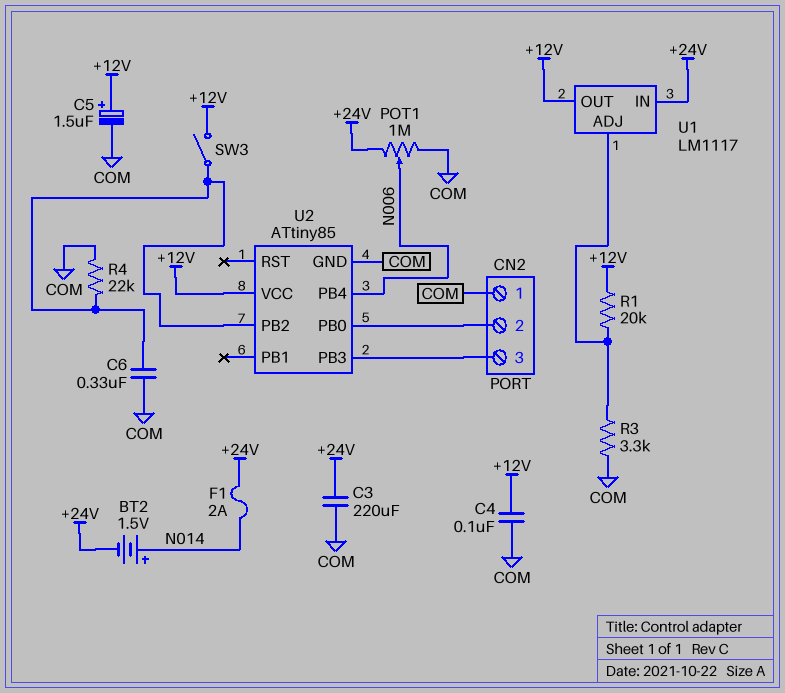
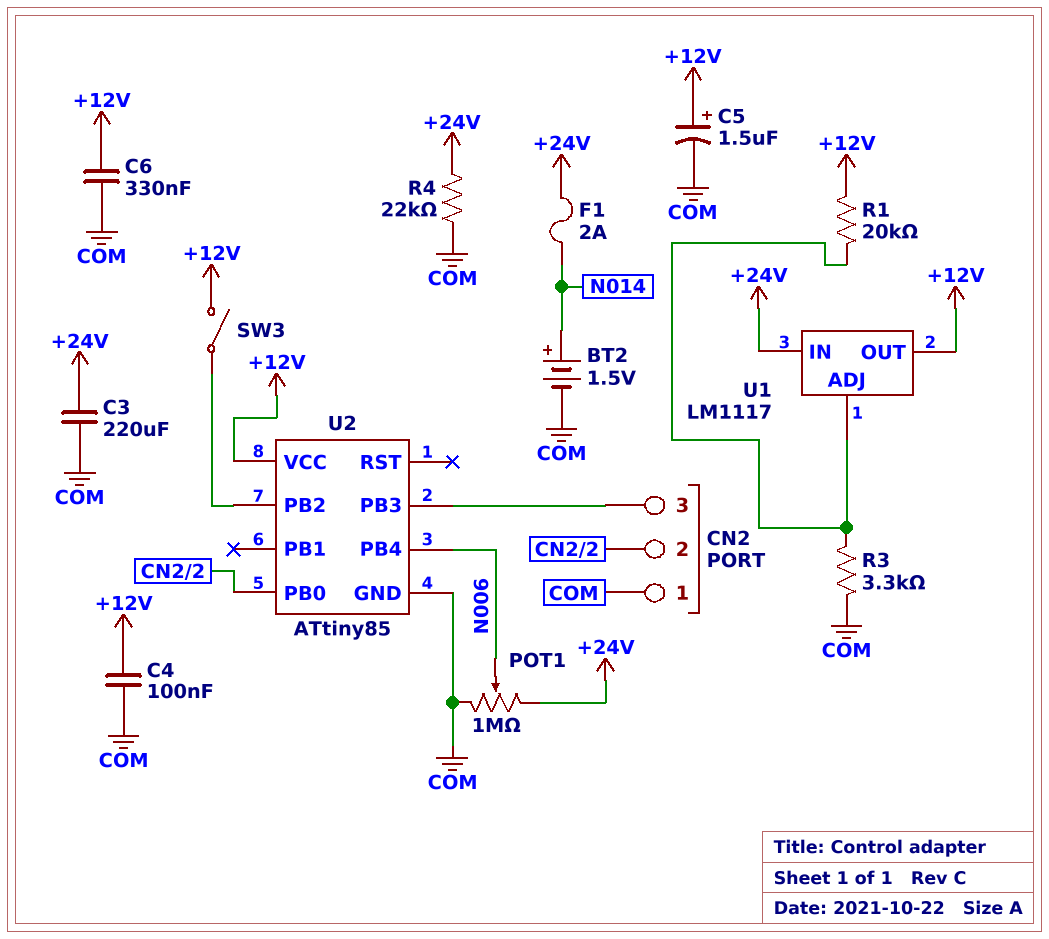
BT2: 1.5V (plus N014, minus +24V) -> 1.5V (plus N014, minus COM)
C6: 330nF (COM, U2/PB2) -> 330nF (+12V, COM)
R4: 22k (COM, U2/PB2) -> 22k (+24V, COM)

